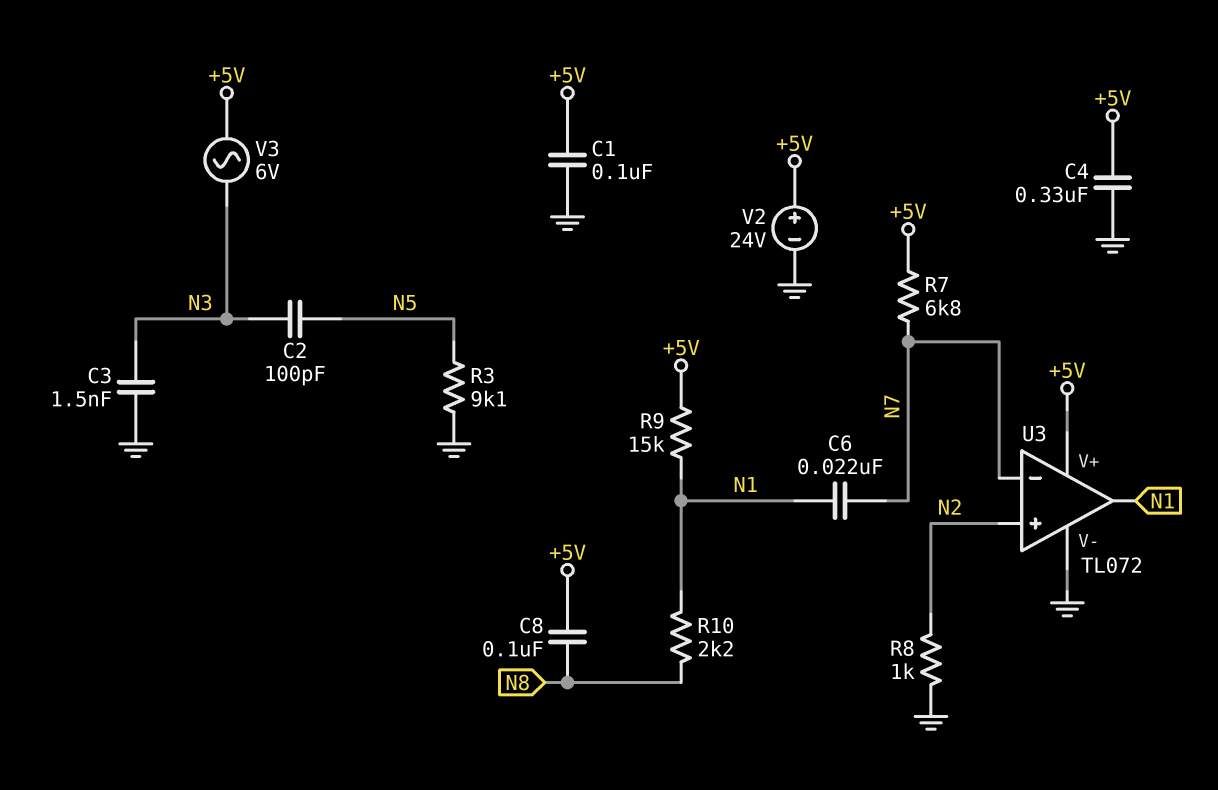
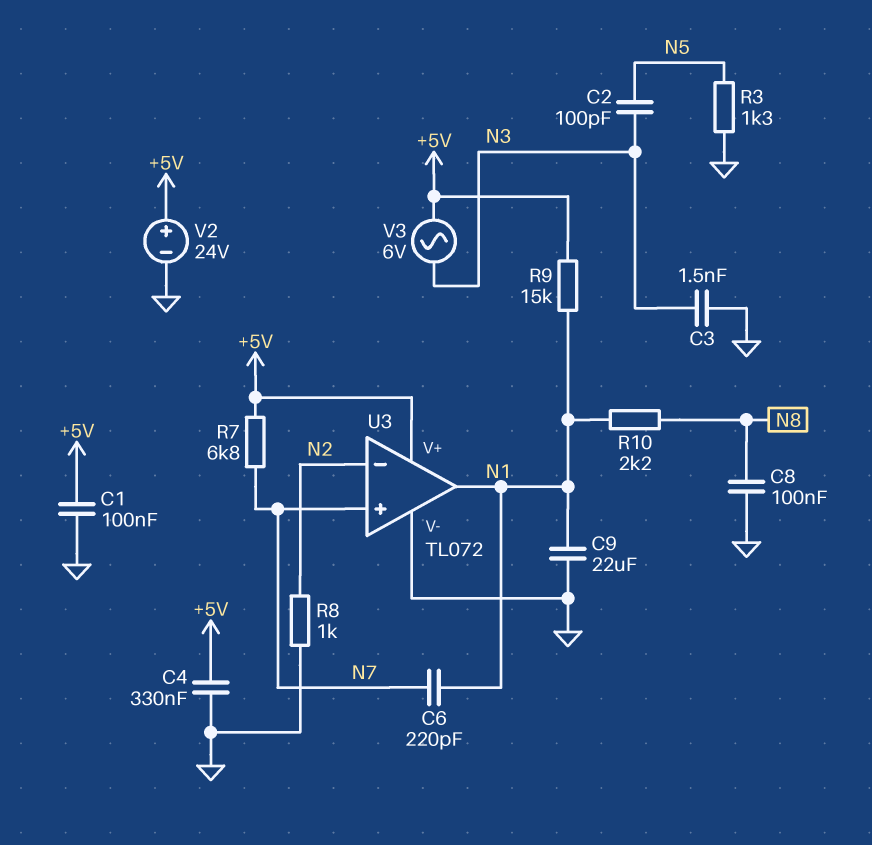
C6: 22nF (N1, N7) -> 220pF (N1, N7)
C8: 100nF (+5V, N8) -> 100nF (GND, N8)
C9: none -> 22uF (GND, N1)
R3: 9.1k (GND, N5) -> 1.3k (GND, N5)
U3 pin in+: N2 -> N7
U3 pin in-: N7 -> N2

